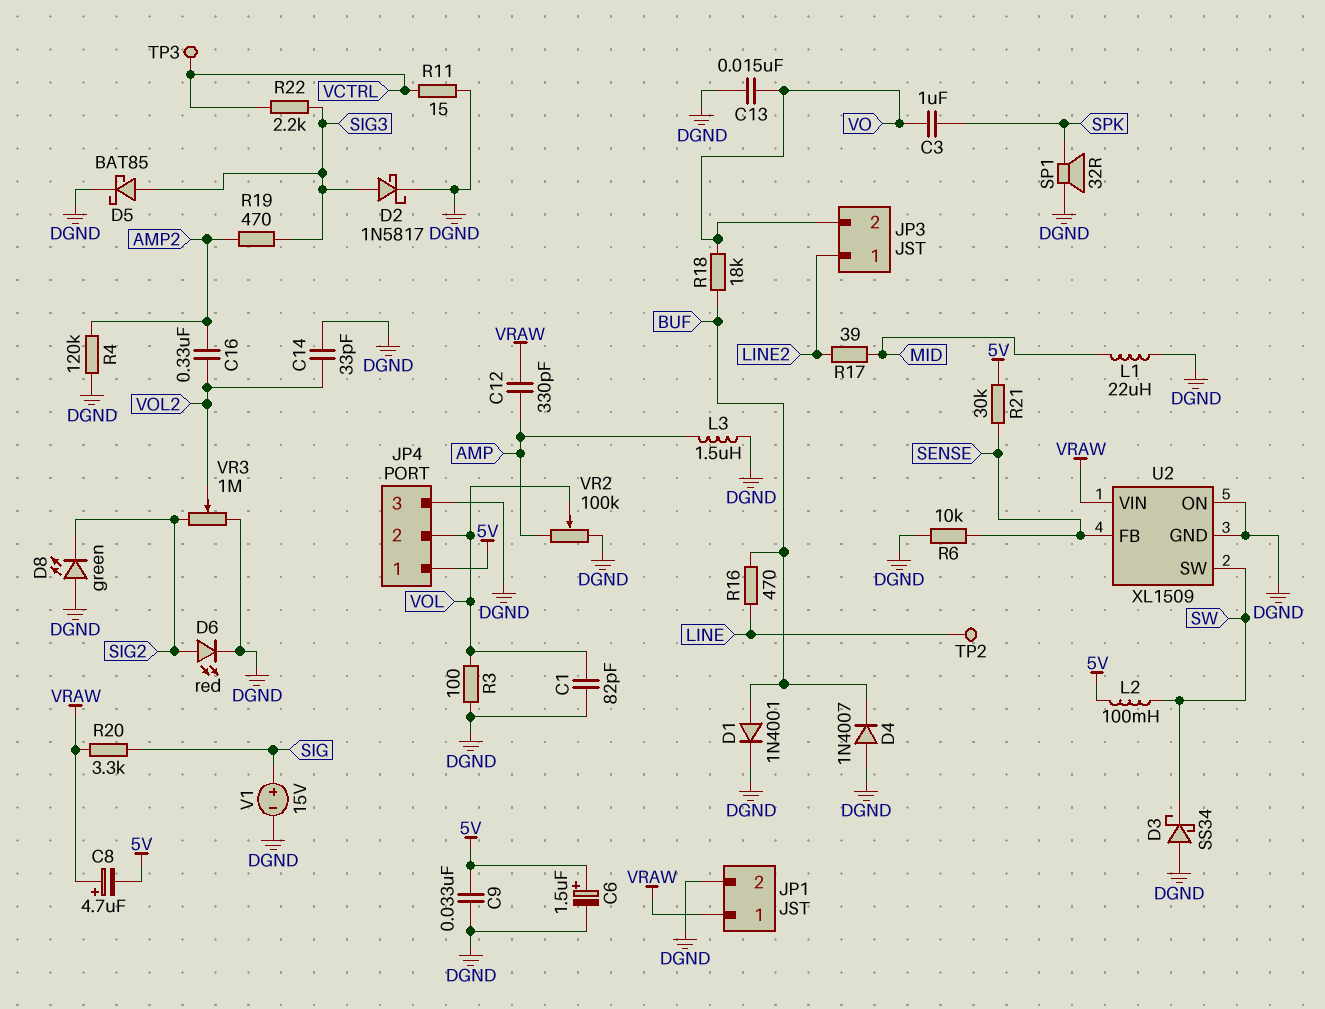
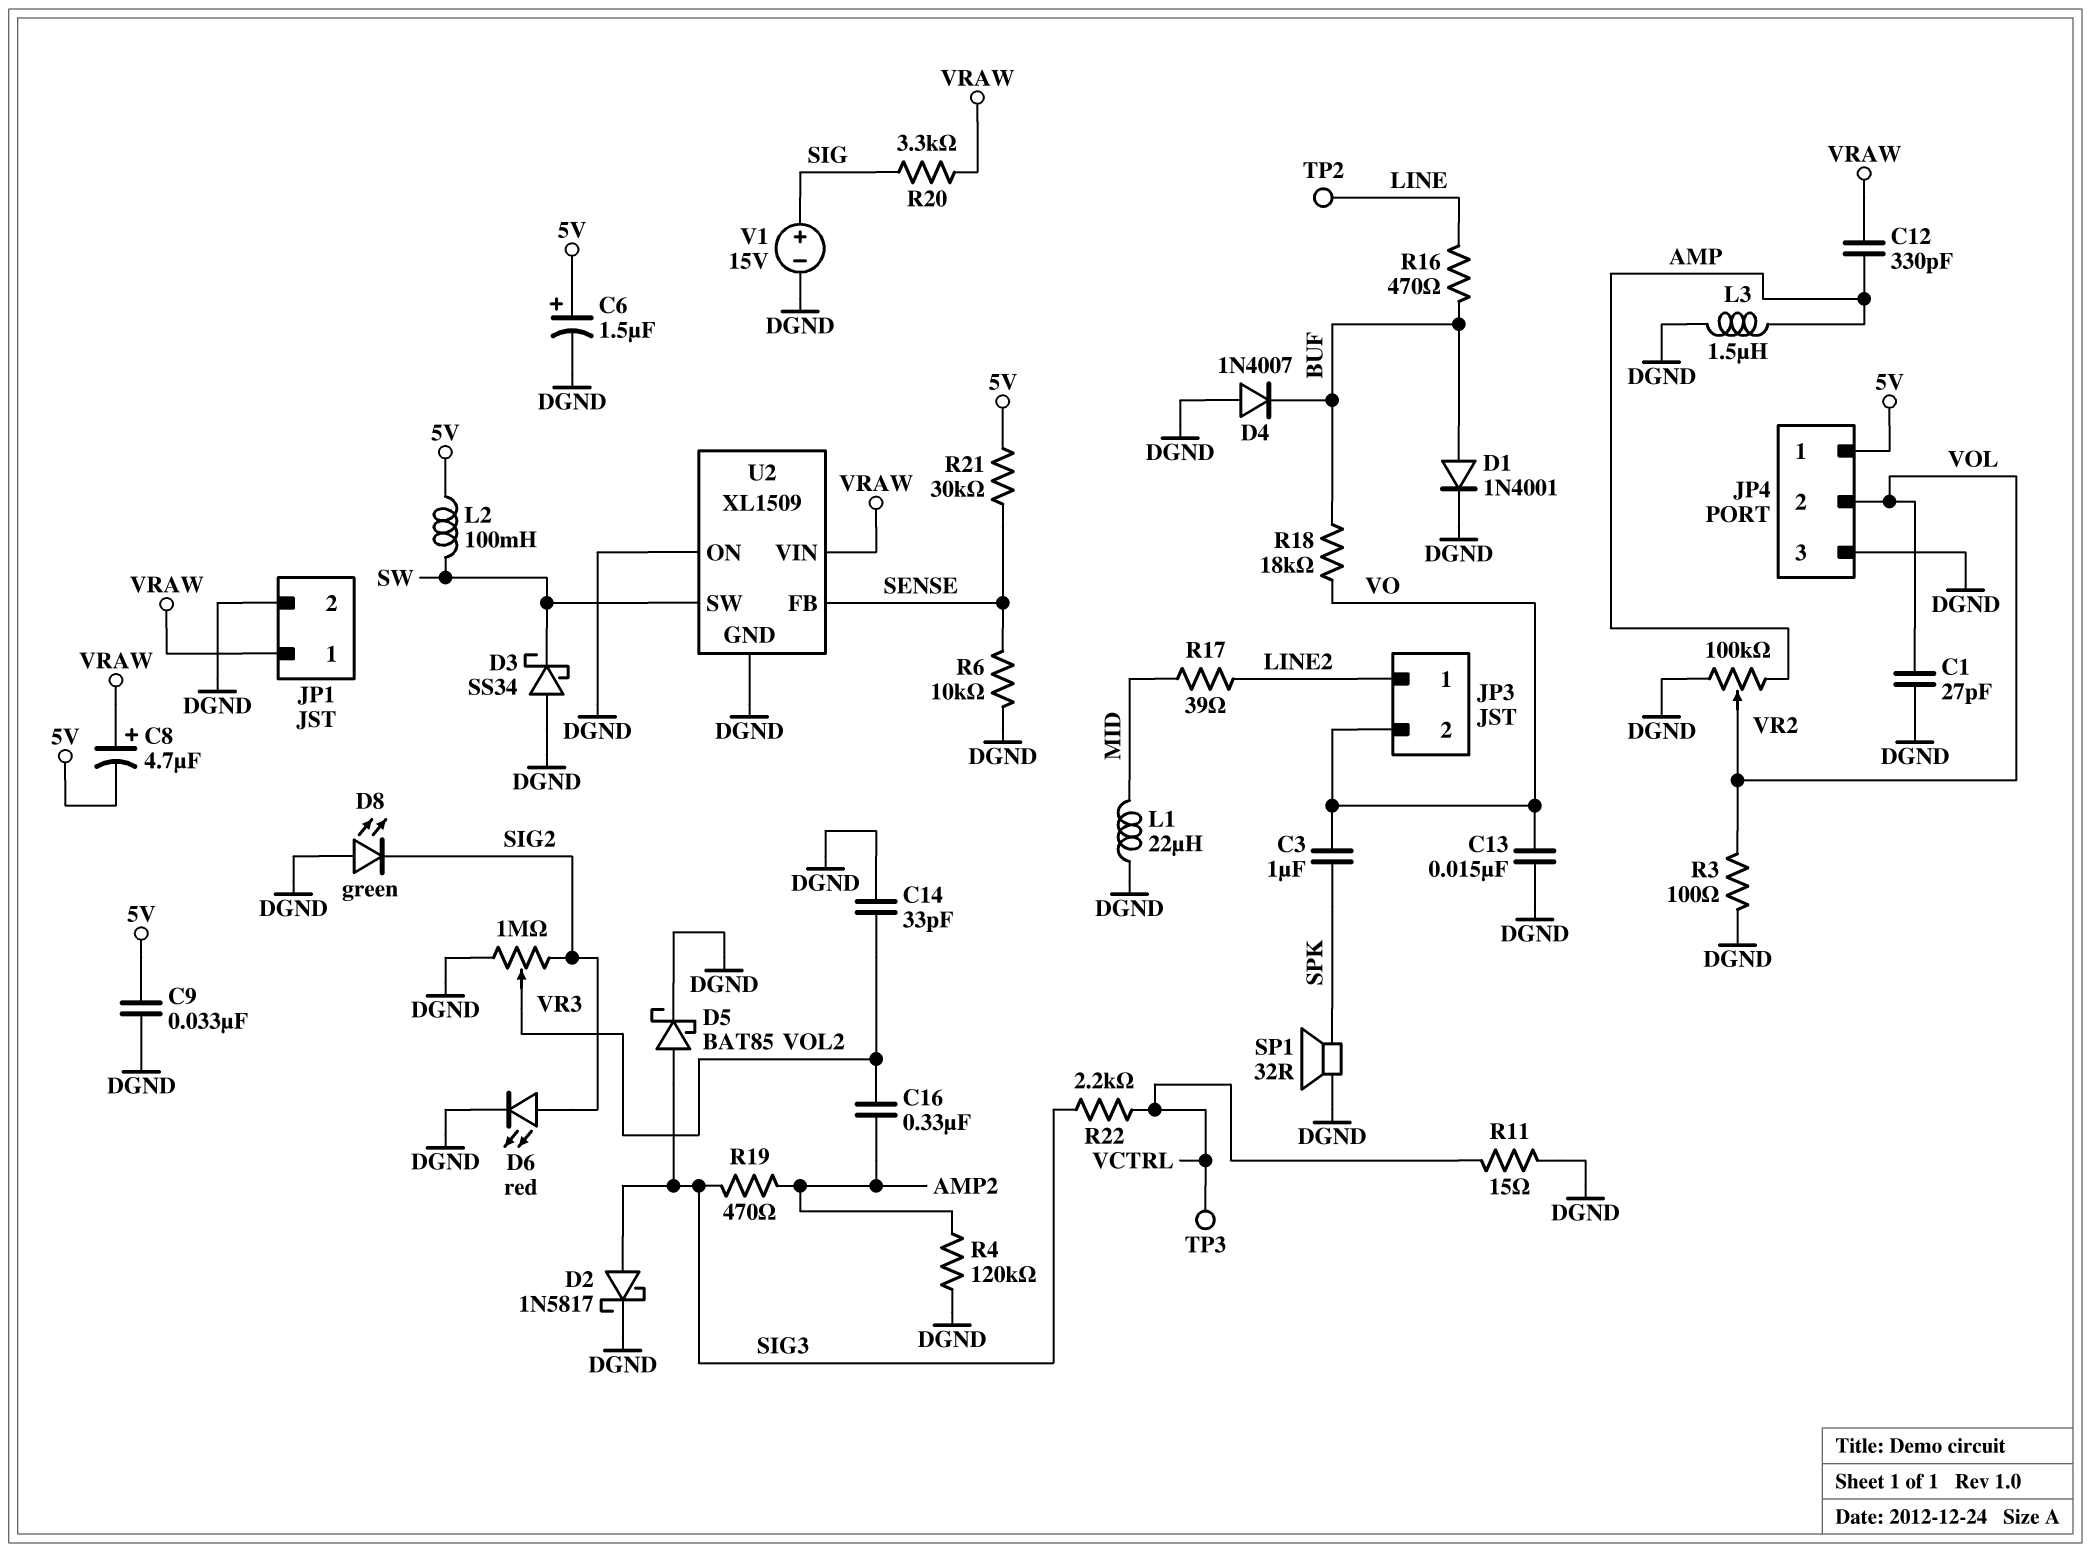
C1: 82pF (DGND, VOL) -> 27pF (DGND, VOL)

